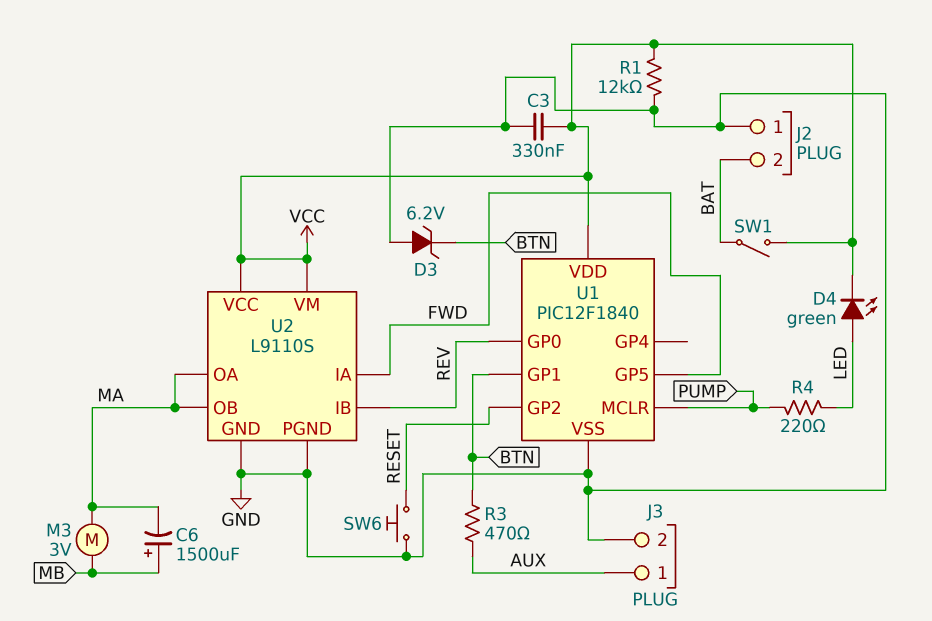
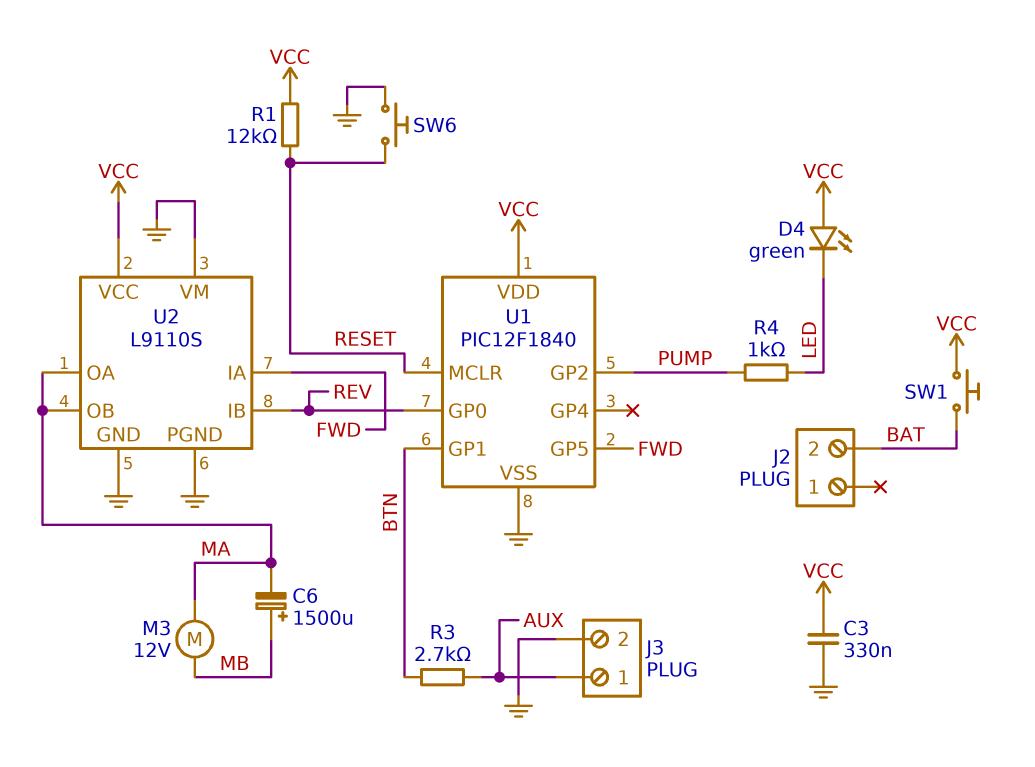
D3: zener 6.2V (A GND, K BTN) -> none
D4: LED green (A LED, K VCC) -> LED green (A VCC, K LED)
J2 pin 1: GND -> none
M3: motor 3V (MA, MB) -> motor 12V (MA, MB)
R1: 12k (GND, VCC) -> 12k (RESET, VCC)
R3: 470 (AUX, BTN) -> 2.7k (AUX, BTN)
R4: 220 (LED, PUMP) -> 1k (LED, PUMP)
SW1: switch (BAT, VCC) -> button (BAT, VCC)
U1 pin GP2: RESET -> PUMP
U1 pin MCLR: PUMP -> RESET
U2 pin VM: VCC -> GND

